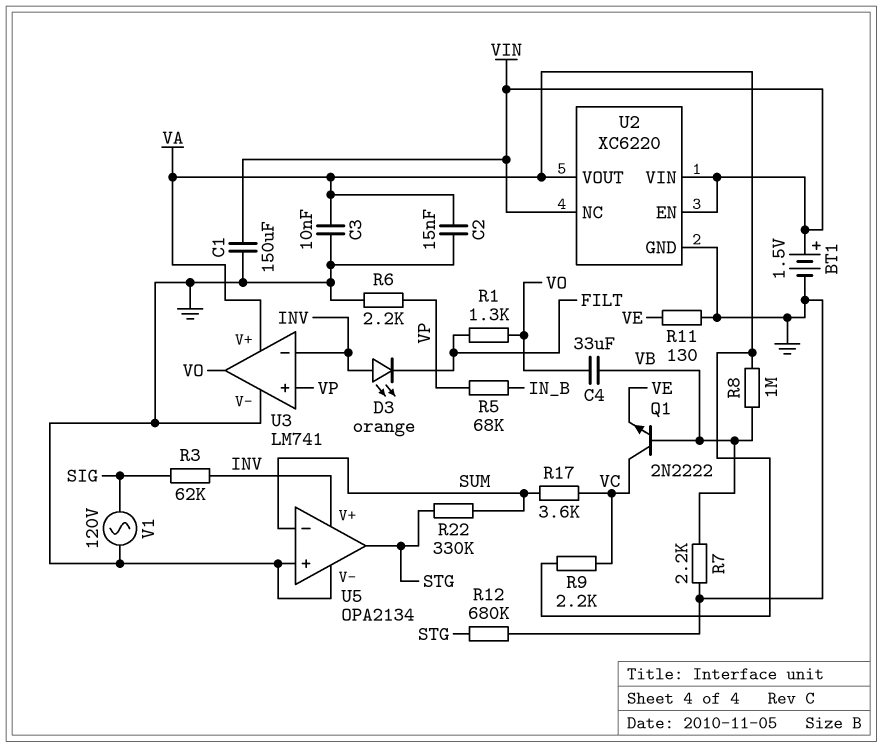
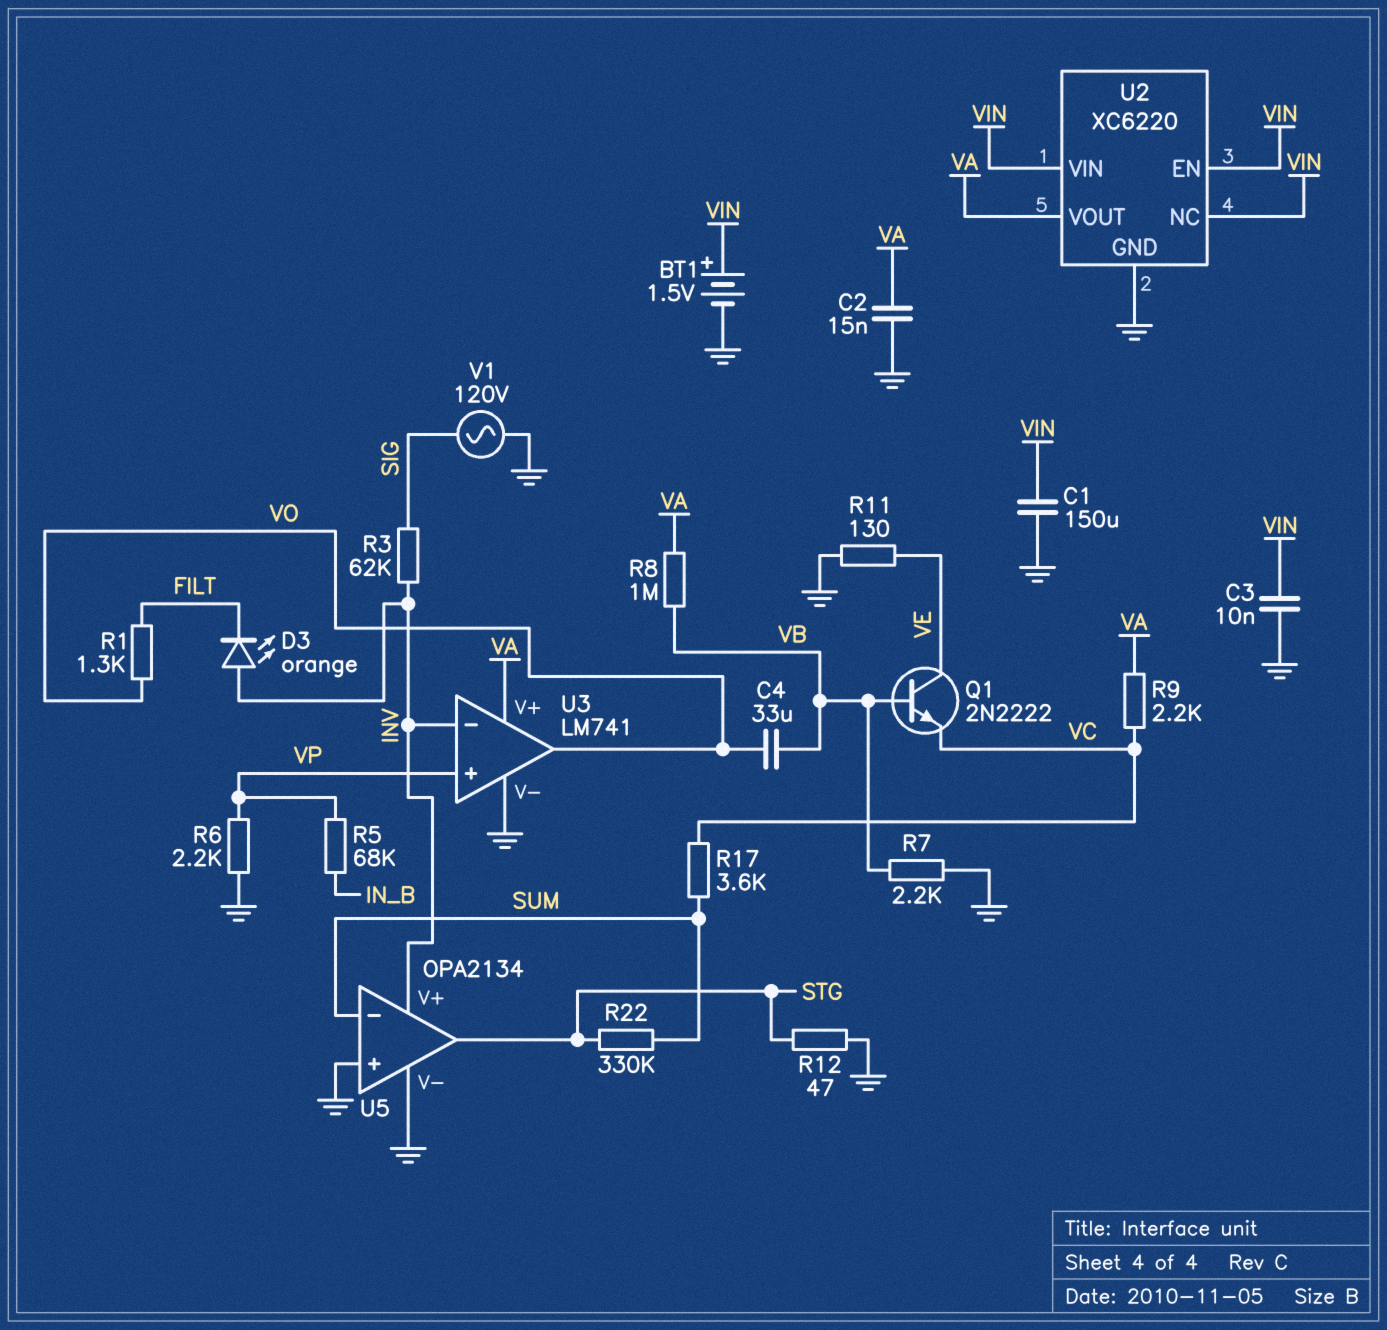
C3: 10nF (GND, VA) -> 10nF (GND, VIN)
Q1: NPN 2N2222 (B VB, C VC, E VE) -> NPN 2N2222 (B VB, C VE, E VC)
R12: 680k (GND, STG) -> 47 (GND, STG)

